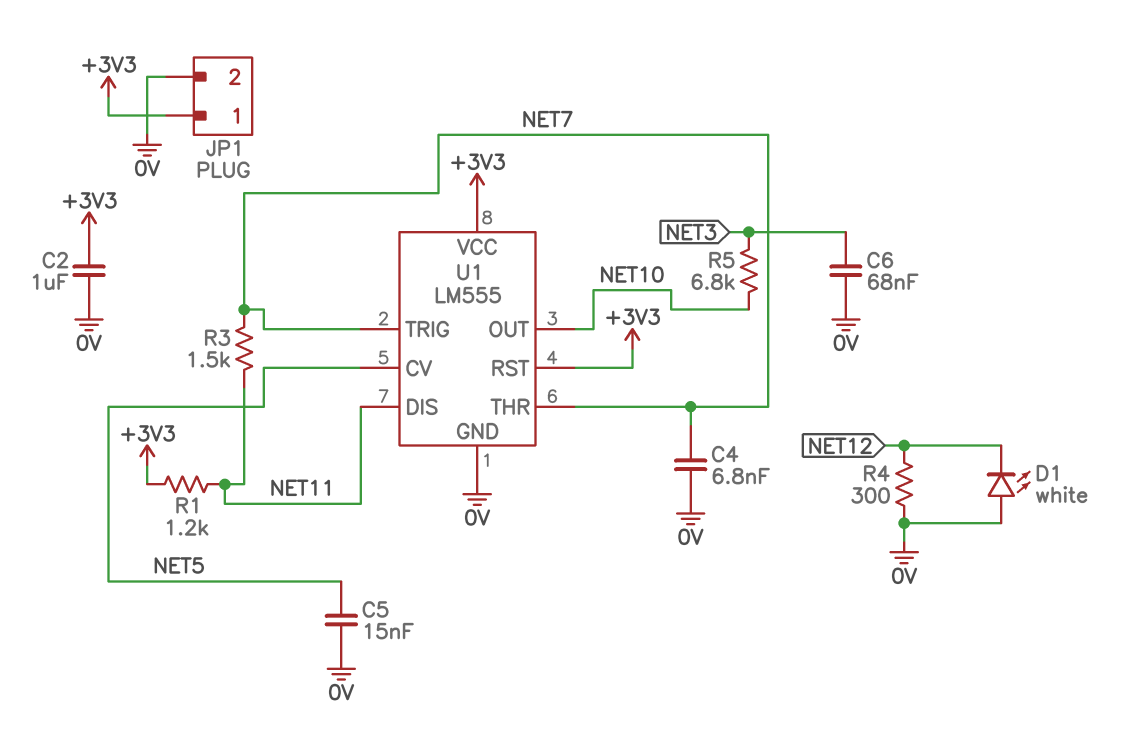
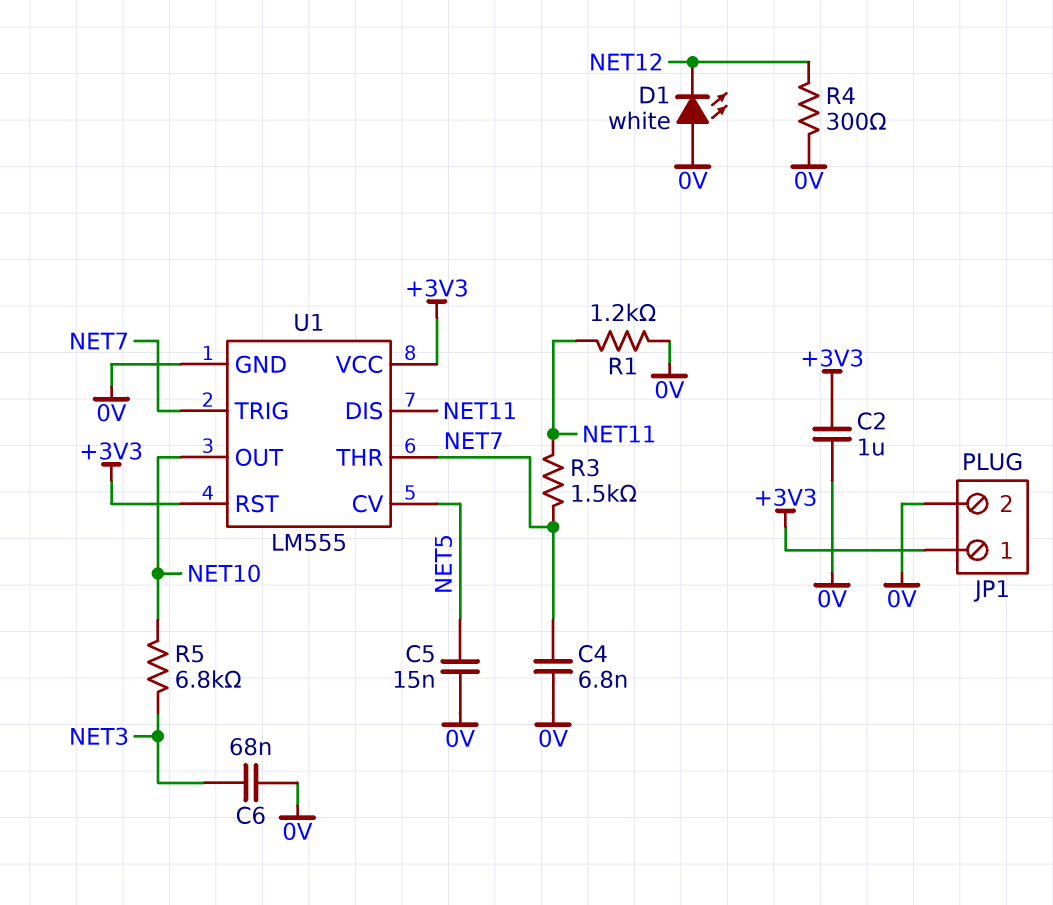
R1: 1.2k (+3V3, NET11) -> 1.2k (0V, NET11)

